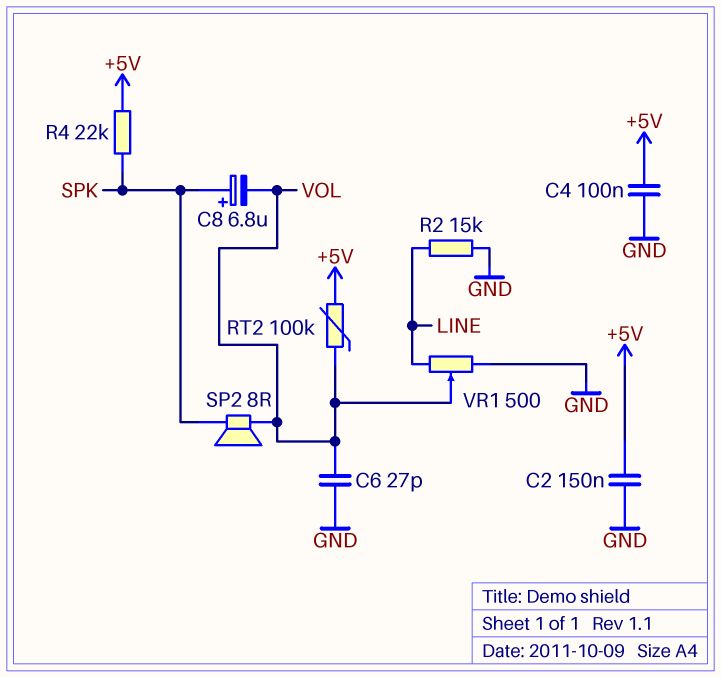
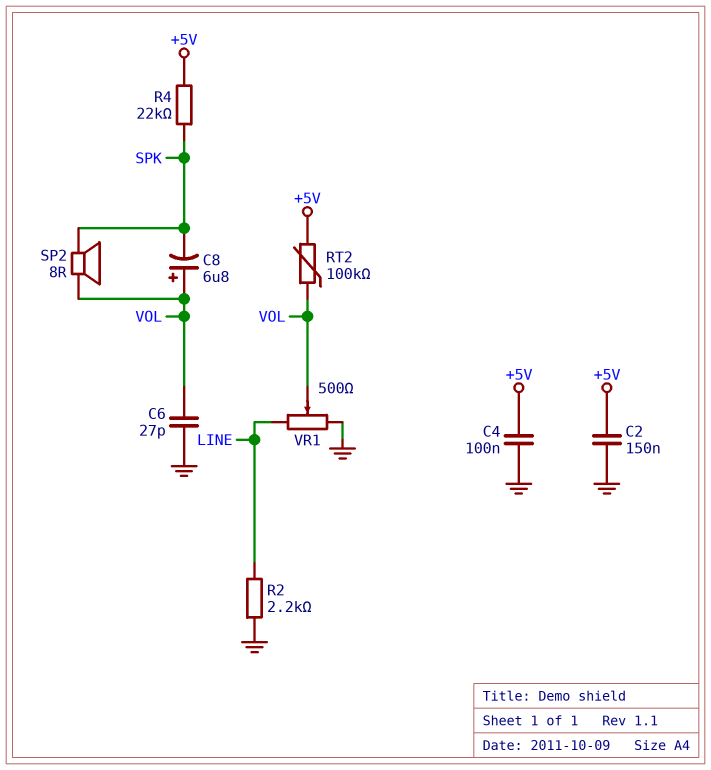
C8: 6.8uF (plus SPK, minus VOL) -> 6.8uF (plus VOL, minus SPK)
R2: 15k (GND, LINE) -> 2.2k (GND, LINE)

